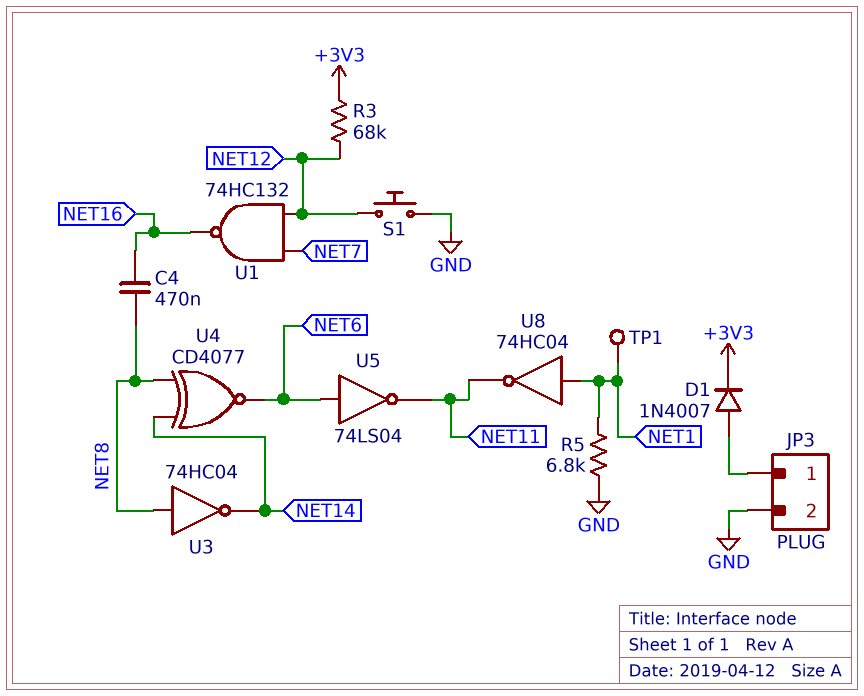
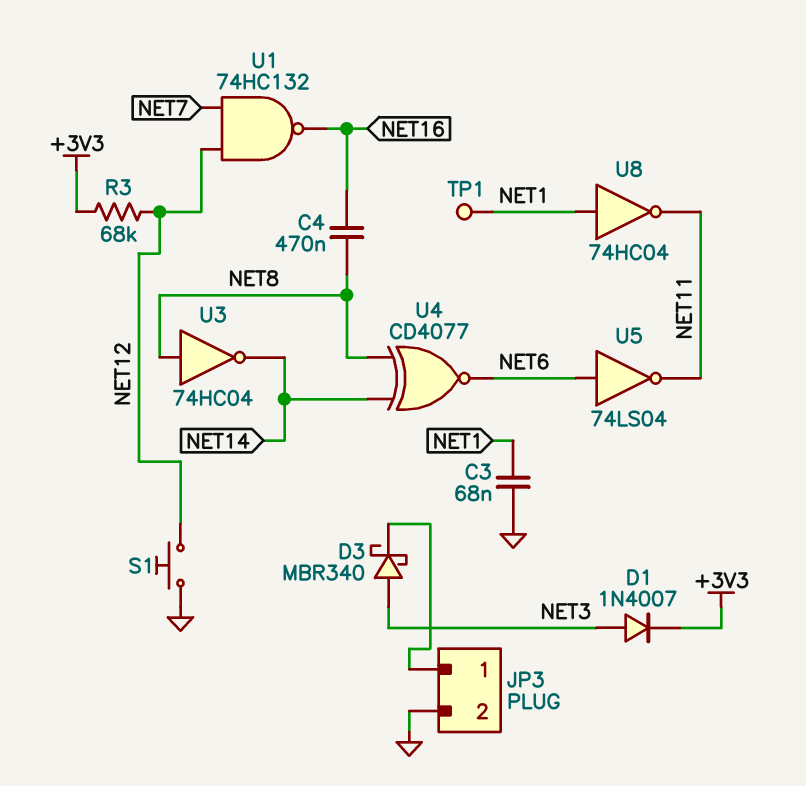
C3: none -> 68nF (GND, NET1)
D1: diode 1N4007 (A JP3/1, K +3V3) -> diode 1N4007 (A NET3, K +3V3)
D3: none -> schottky MBR340 (A NET3, K JP3/1)
R5: 6.8k (GND, NET1) -> none

